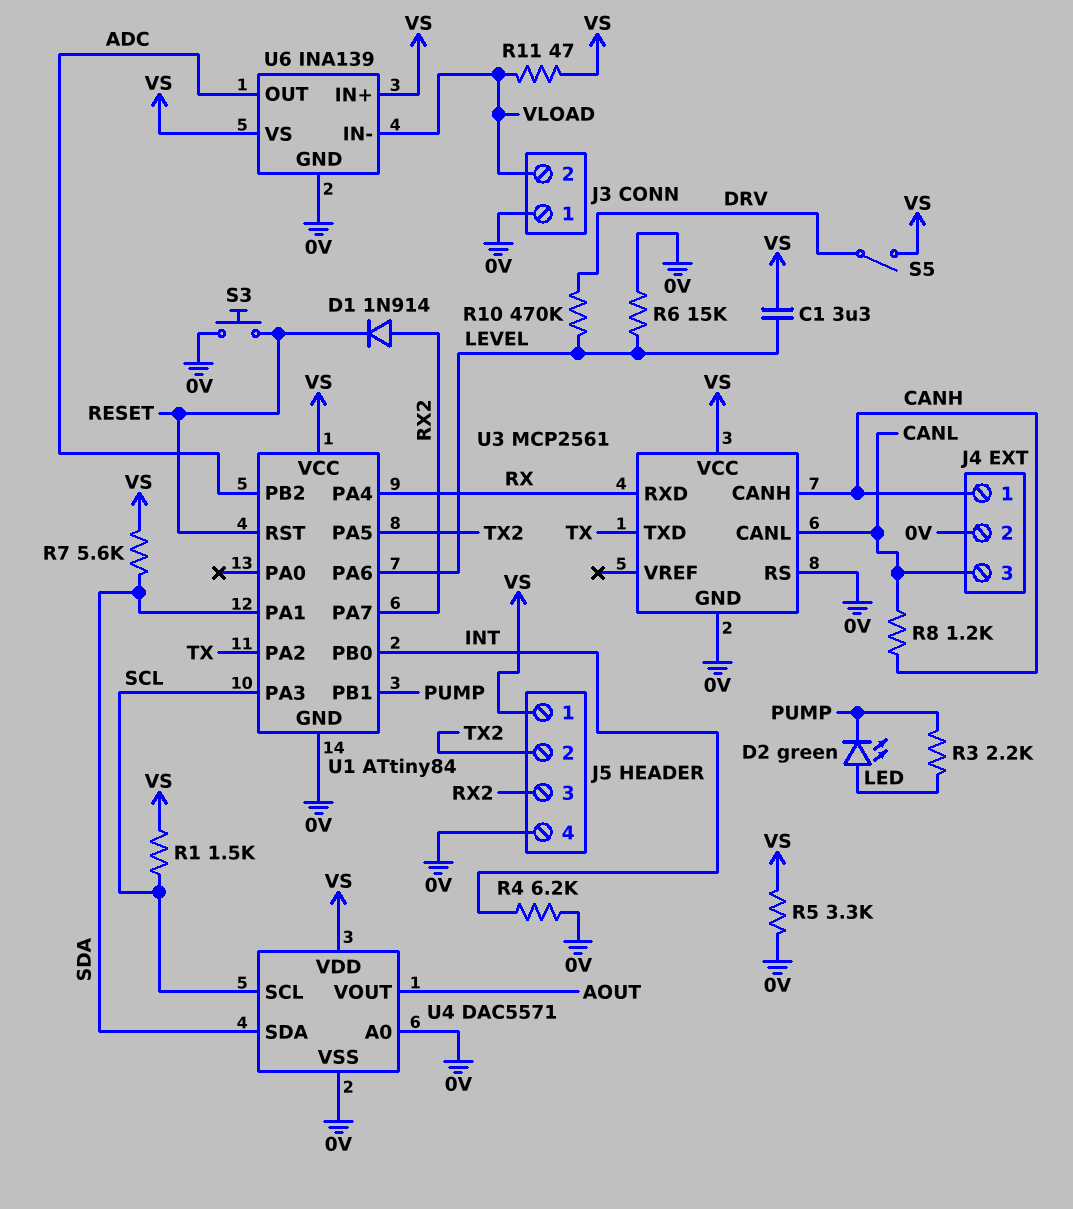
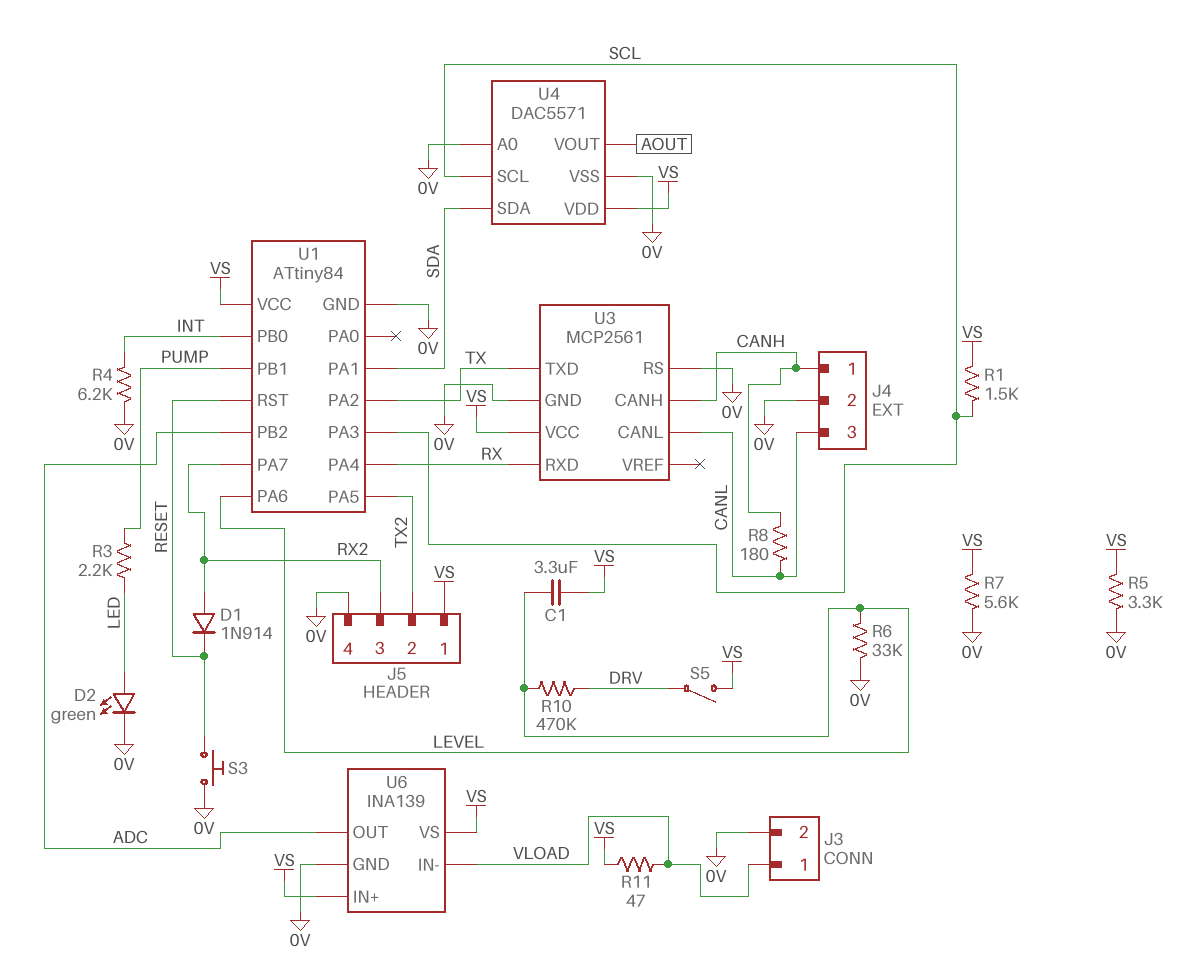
D2: LED green (A LED, K PUMP) -> LED green (A LED, K 0V)
J3 pin 1: 0V -> VLOAD
J3 pin 2: VLOAD -> 0V
R6: 15k (0V, LEVEL) -> 33k (0V, LEVEL)
R7: 5.6k (SDA, VS) -> 5.6k (0V, VS)
R8: 1.2k (CANH, CANL) -> 180 (CANH, CANL)

